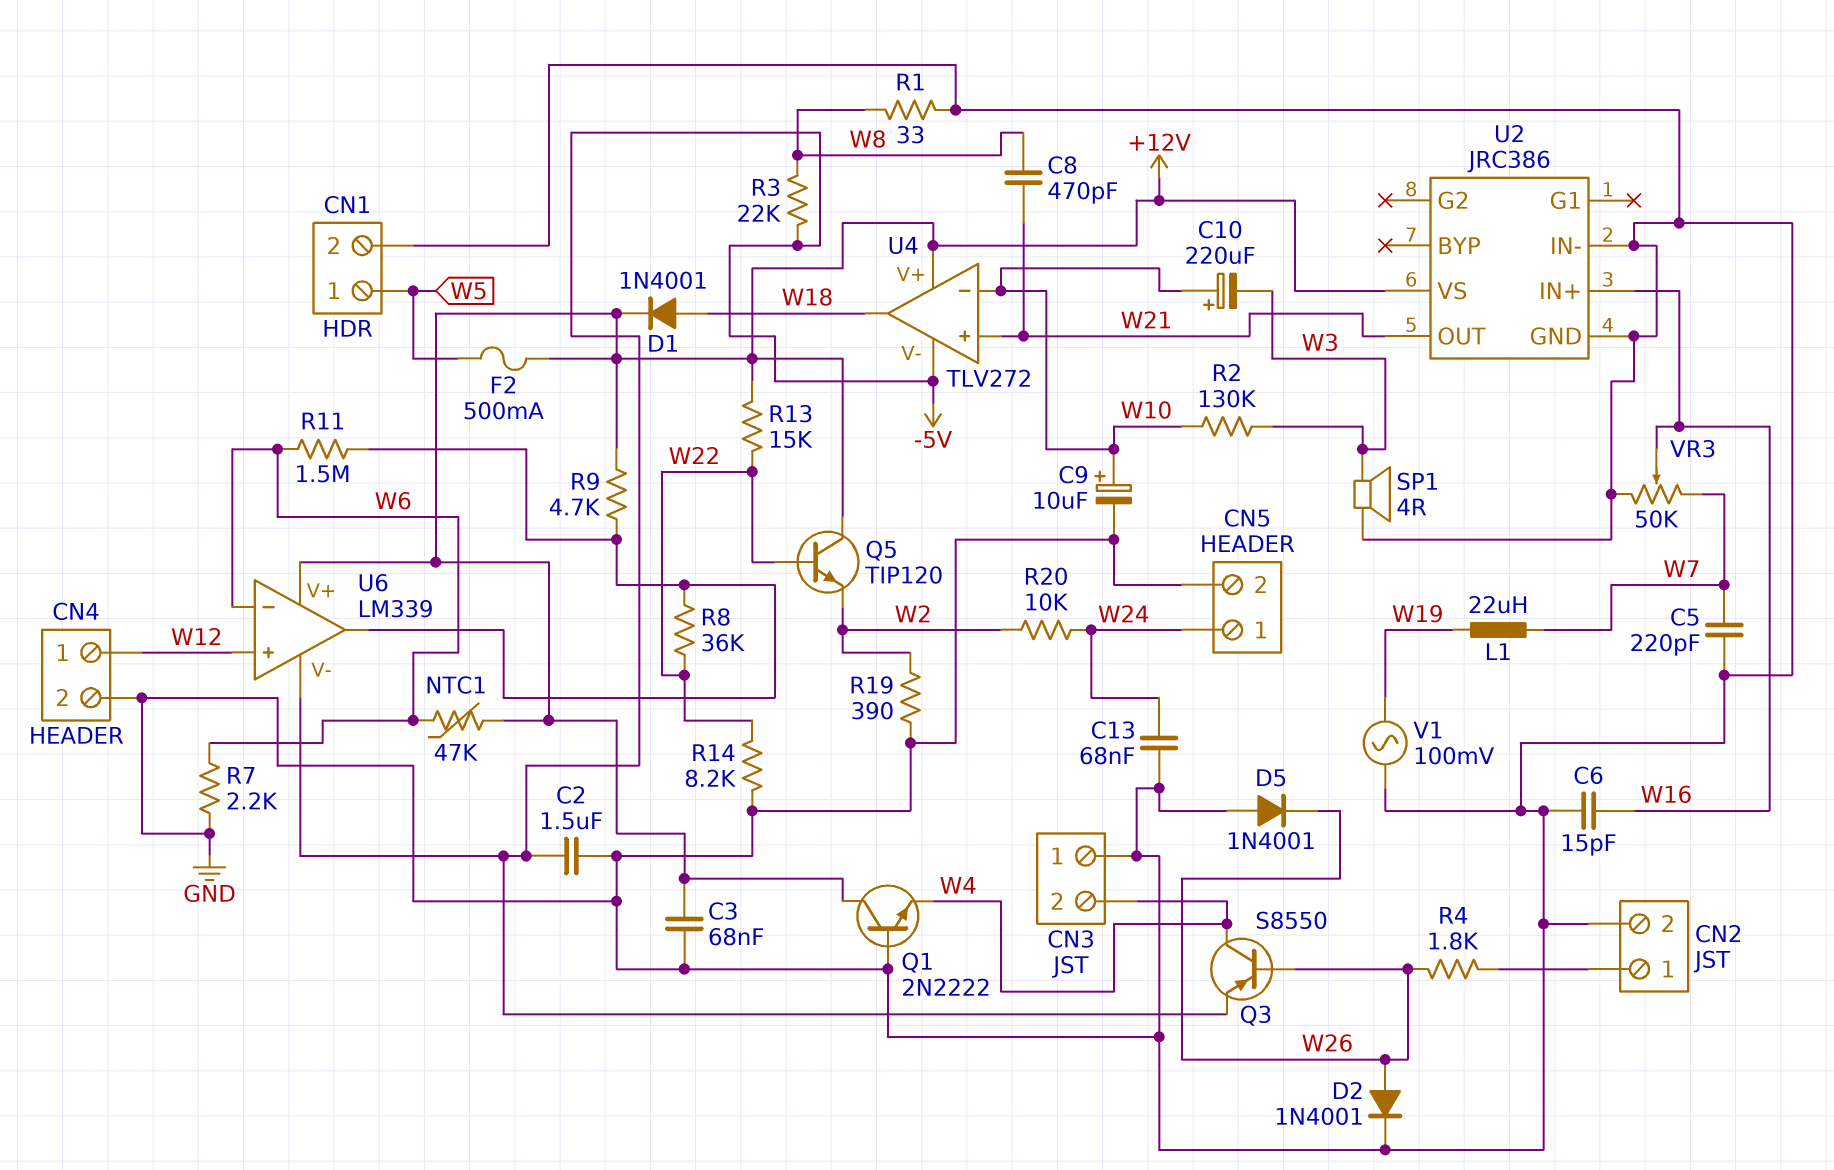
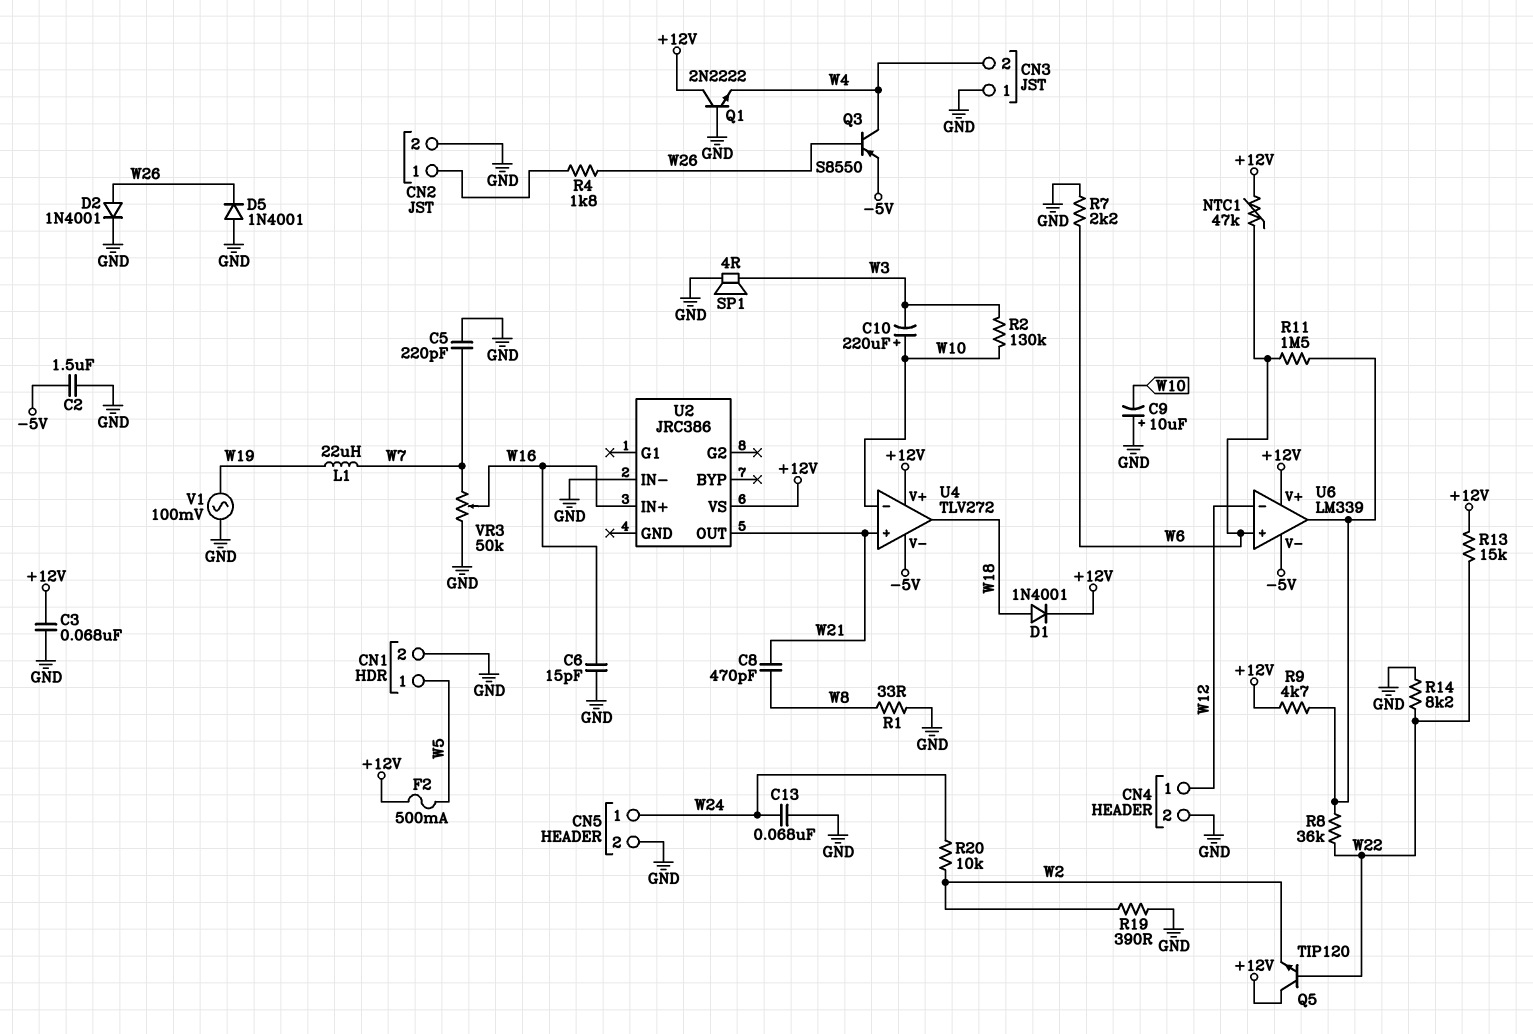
C9: 10uF (plus W10, minus GND) -> 10uF (plus GND, minus W10)
R3: 22k (-5V, W8) -> none
U2 pin GND: GND -> none
U6 pin in+: W12 -> W6
U6 pin in-: W6 -> W12

